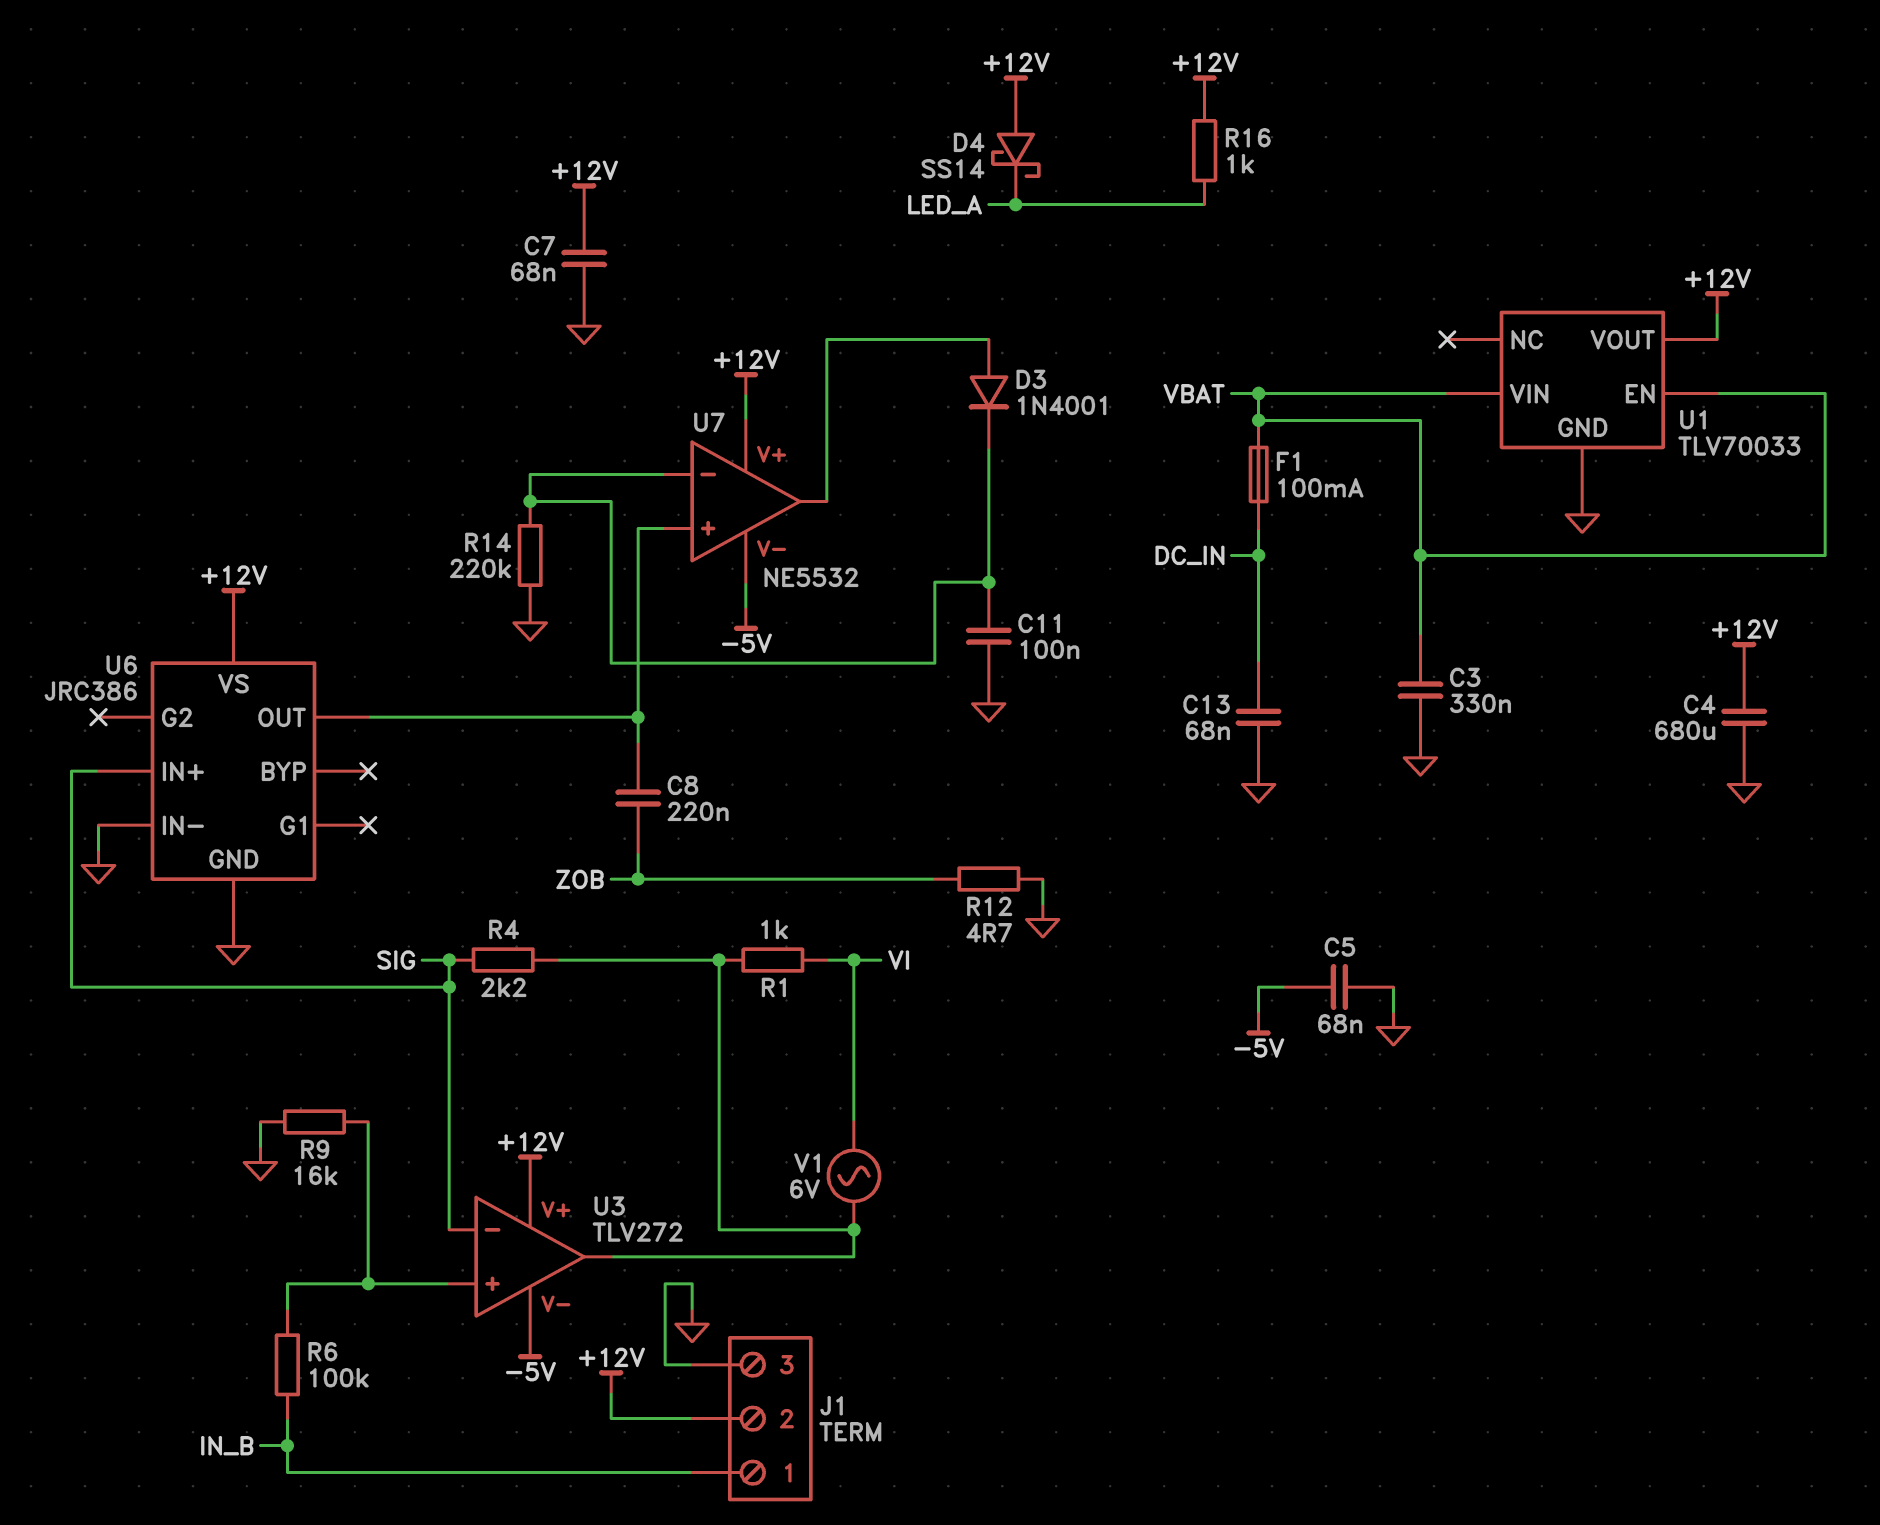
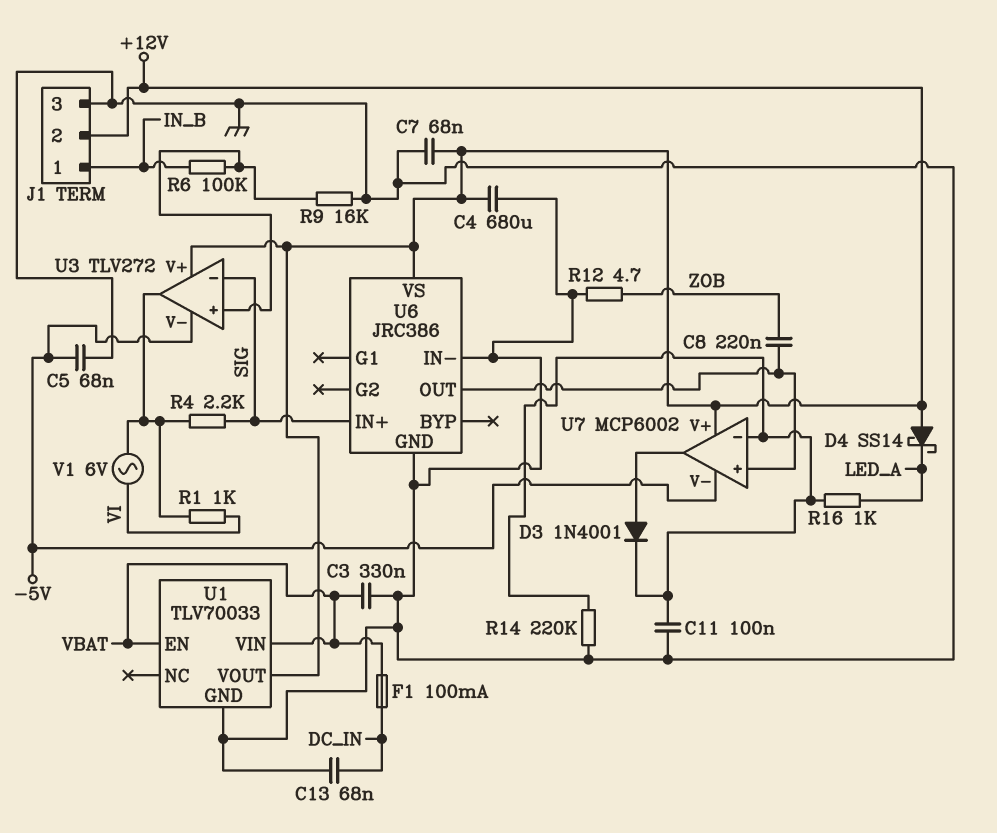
R16: 1k (+12V, LED_A) -> 1k (LED_A, U7/in-)
U7: NE5532 -> MCP6002

